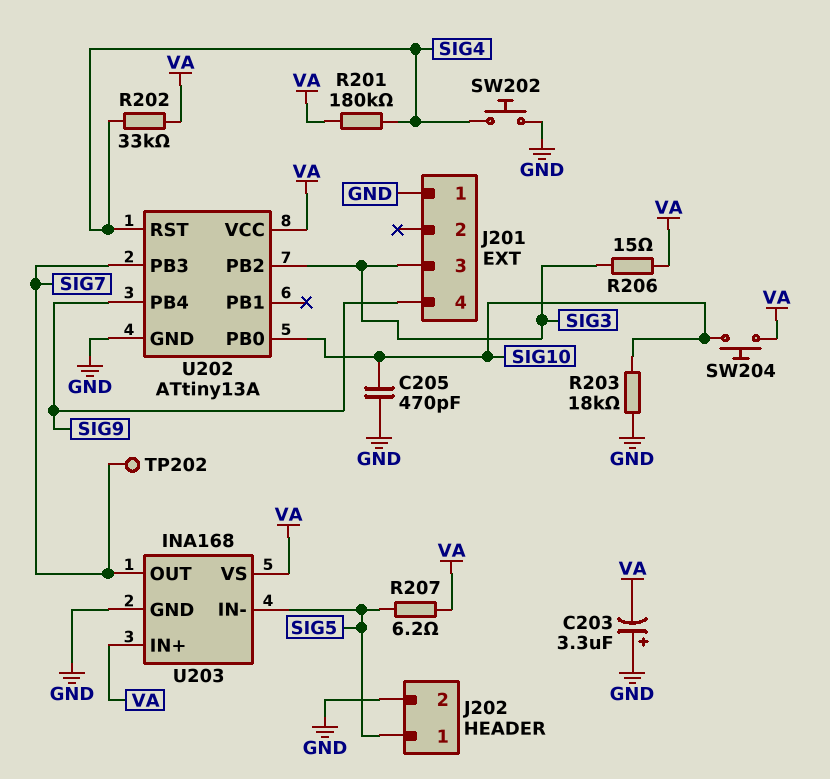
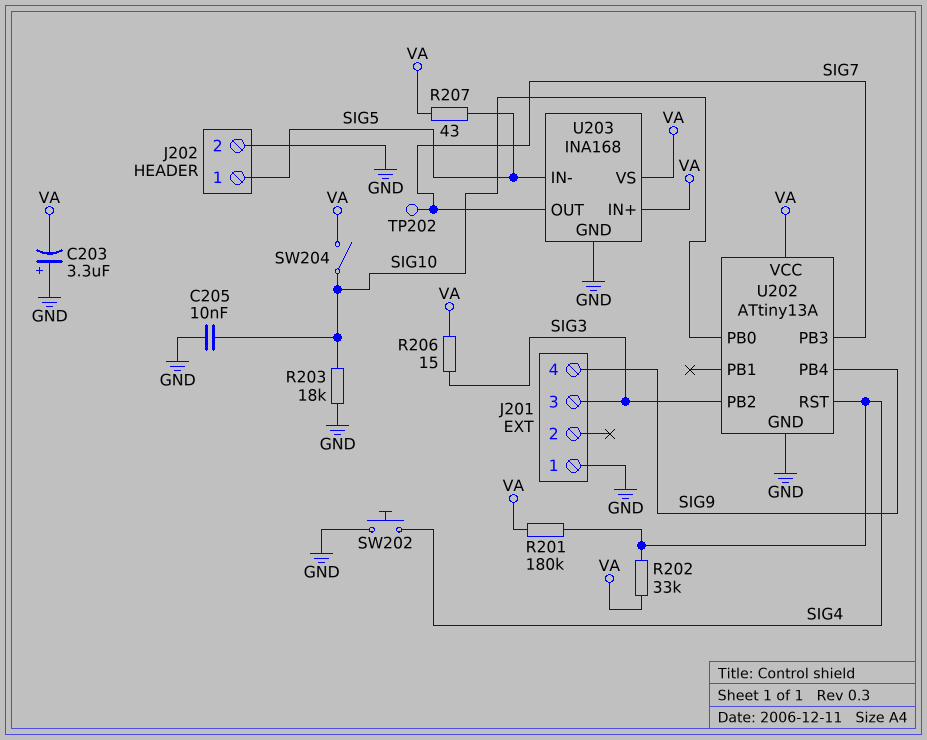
C205: 470pF (GND, SIG10) -> 10nF (GND, SIG10)
R207: 6.2 (SIG5, VA) -> 43 (SIG5, VA)
SW204: button (SIG10, VA) -> switch (SIG10, VA)

